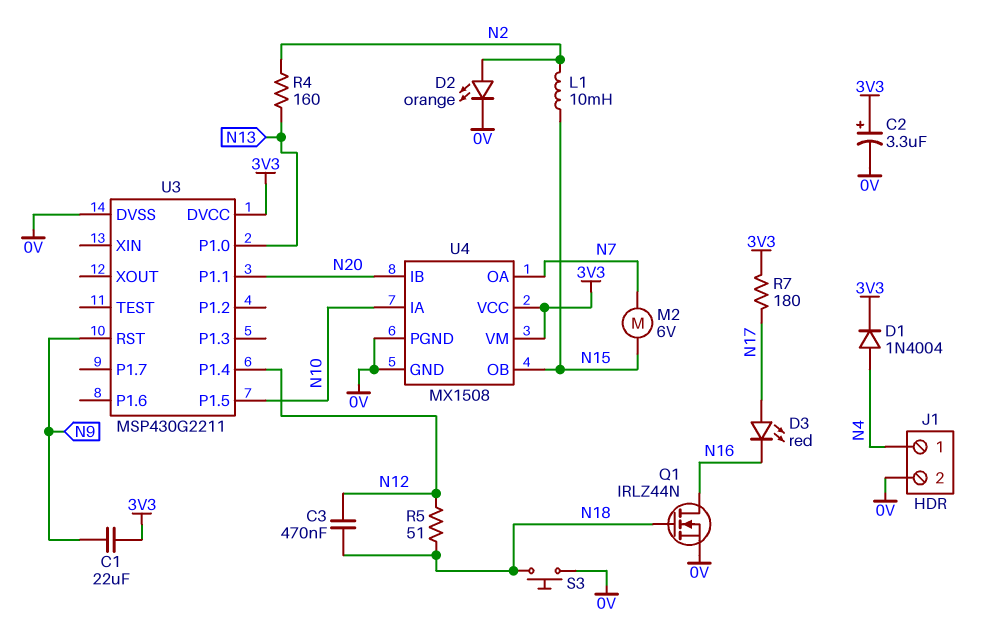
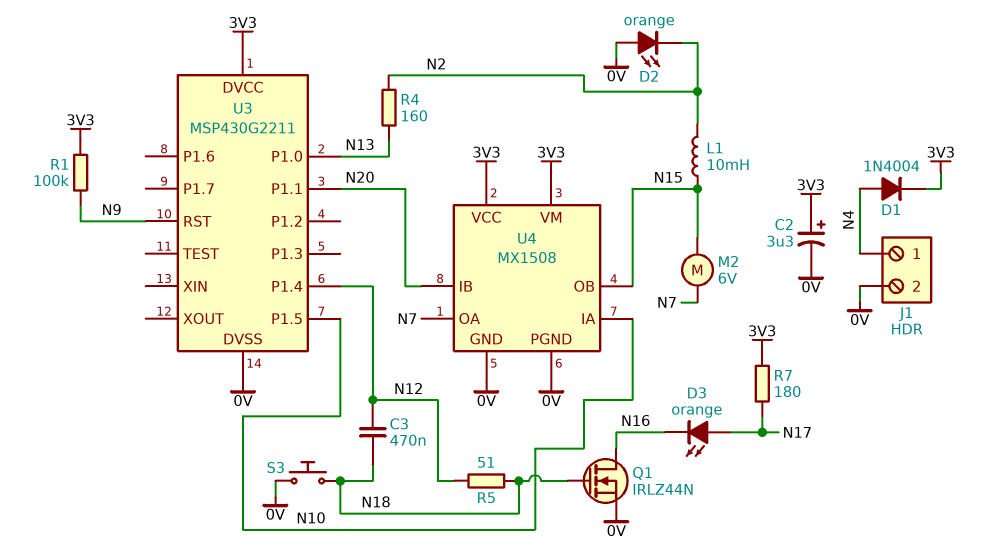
C1: 22uF (3V3, N9) -> none
D2: LED orange (A N2, K 0V) -> LED orange (A 0V, K N2)
D3: LED red (A N17, K N16) -> LED orange (A N17, K N16)
R1: none -> 100k (3V3, N9)

